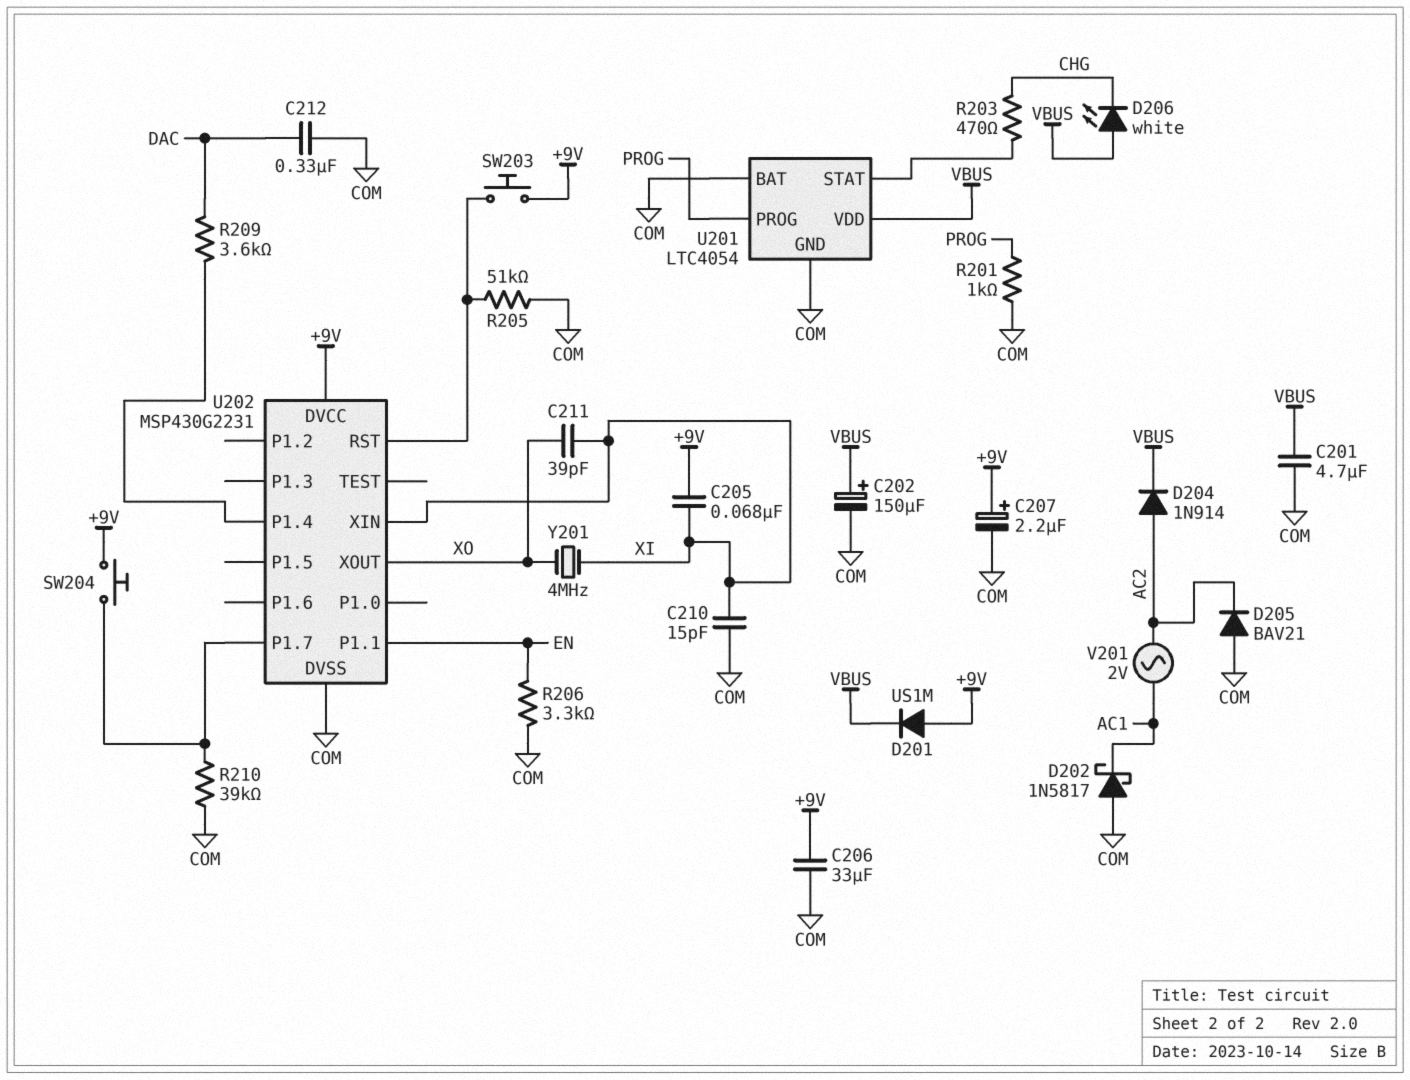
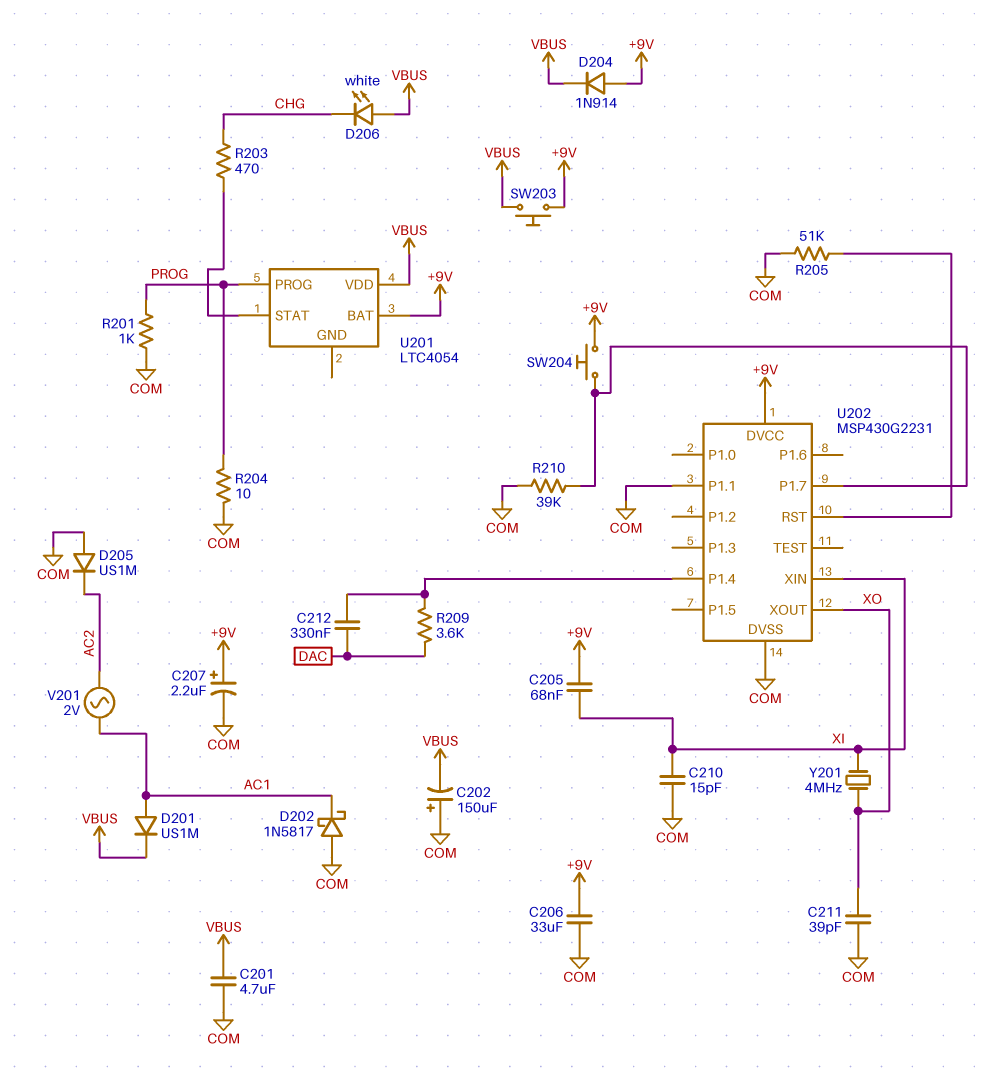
C202: 150uF (plus VBUS, minus COM) -> 150uF (plus COM, minus VBUS)
C211: 39pF (XI, XO) -> 39pF (COM, XO)
C212: 330nF (COM, DAC) -> 330nF (DAC, U202/P1.4)
D201: diode US1M (A +9V, K VBUS) -> diode US1M (A AC1, K VBUS)
D204: diode 1N914 (A AC2, K VBUS) -> diode 1N914 (A +9V, K VBUS)
D205: diode BAV21 (A COM, K AC2) -> diode US1M (A COM, K AC2)
R204: none -> 10 (COM, PROG)
R206: 3.3k (COM, EN) -> none
SW203: button (+9V, U202/RST) -> button (+9V, VBUS)
U201 pin BAT: COM -> +9V
U201 pin GND: COM -> none
U202 pin P1.1: EN -> COM

